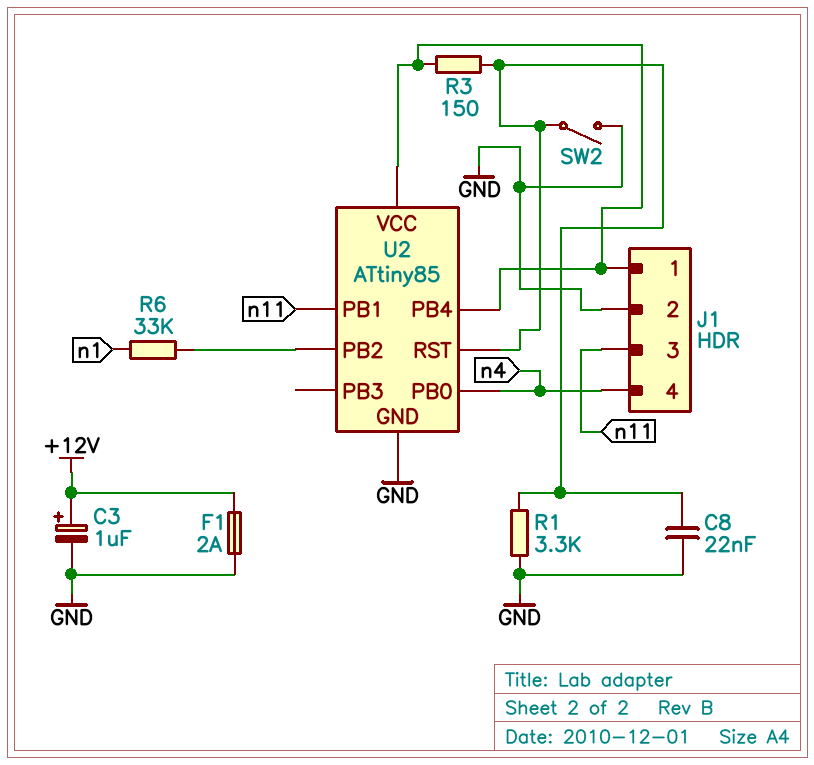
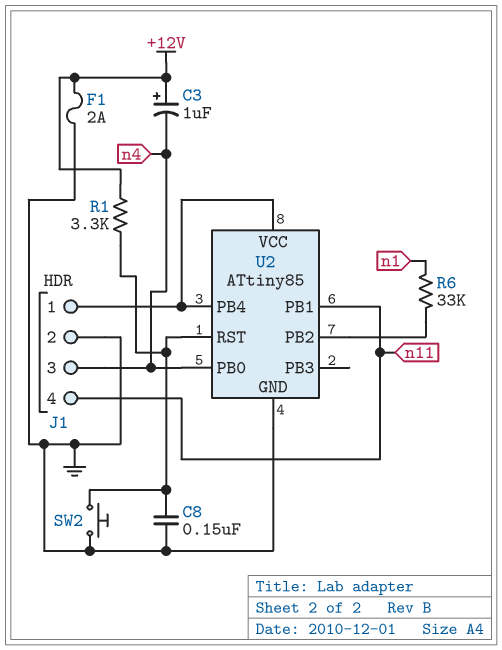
C3: 1uF (plus +12V, minus GND) -> 1uF (plus +12V, minus n4)
C8: 22nF (GND, U2/RST) -> 150nF (GND, U2/RST)
J1 pin 3: n11 -> n4
J1 pin 4: n4 -> n11
R1: 3.3k (GND, U2/RST) -> 3.3k (+12V, U2/RST)
R3: 150 (J1/1, U2/RST) -> none
SW2: switch (GND, U2/RST) -> button (GND, U2/RST)

